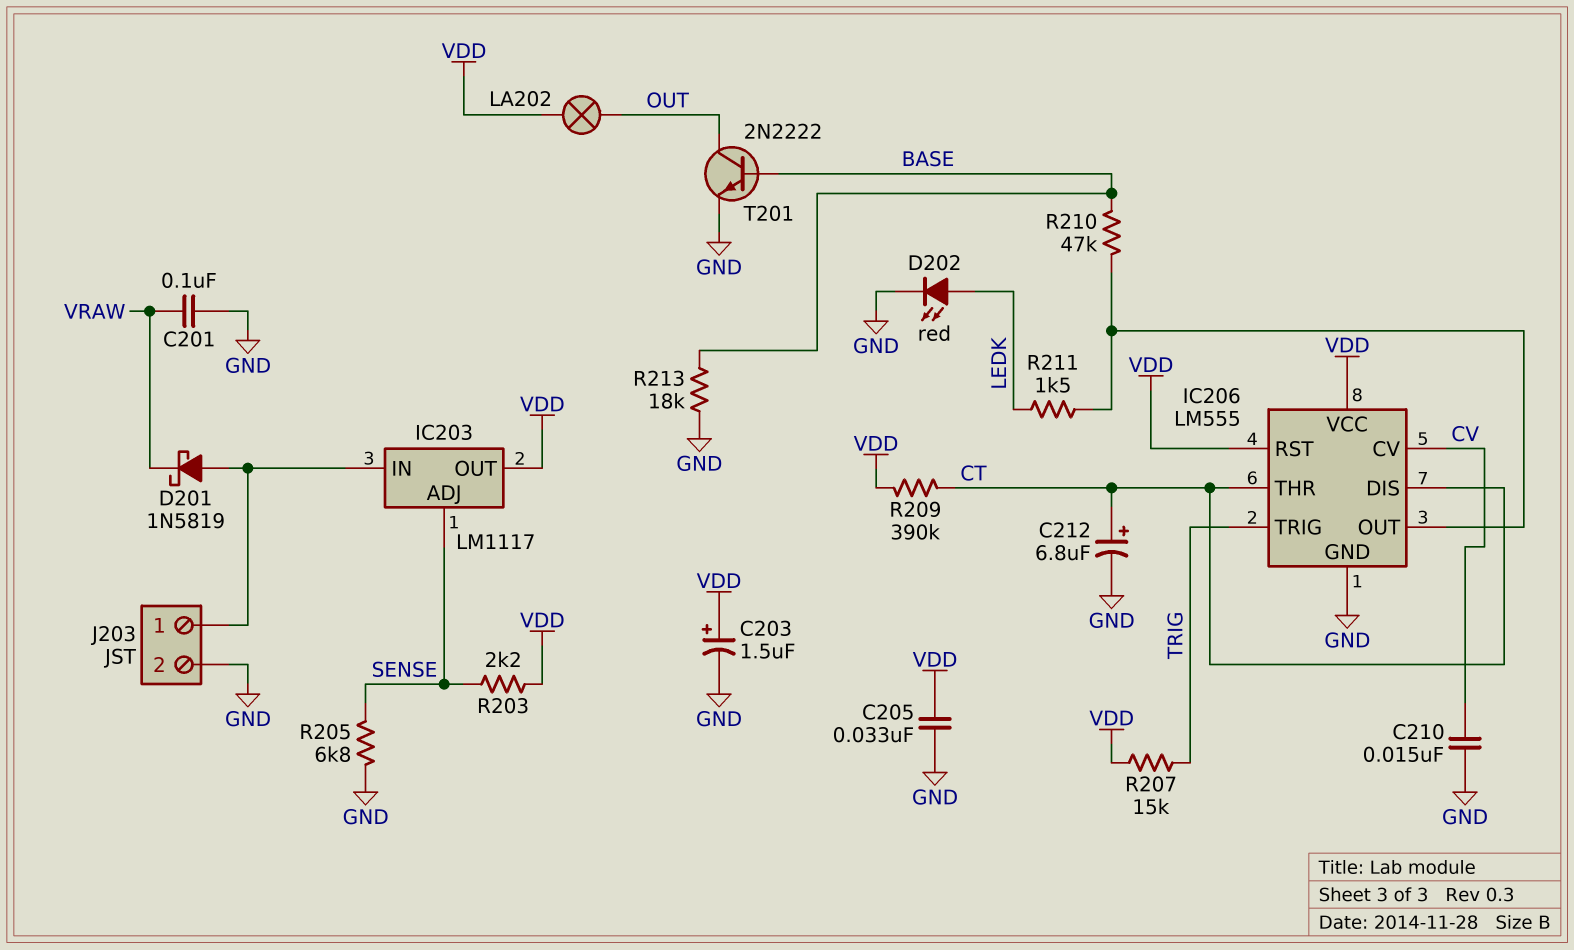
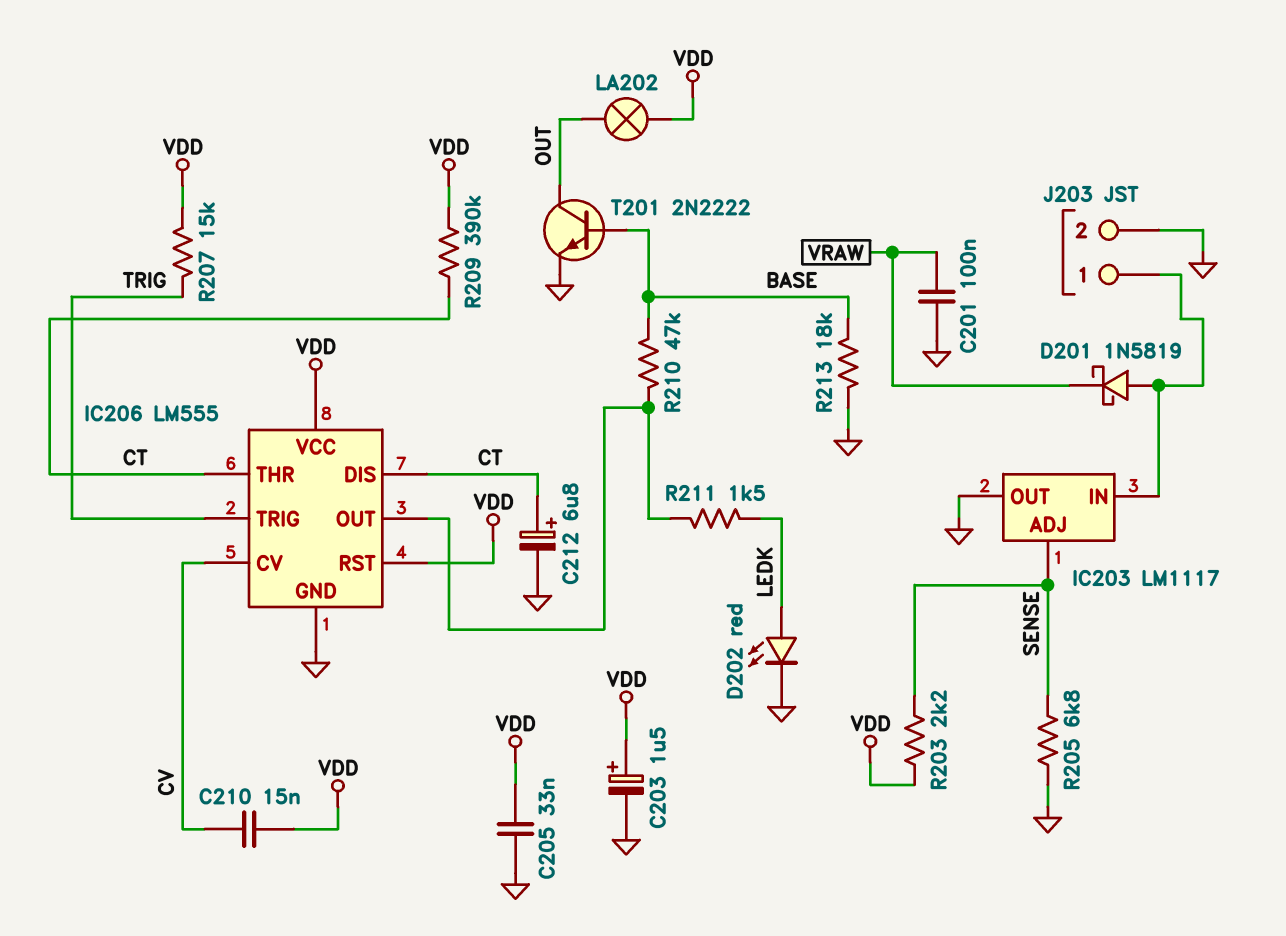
C210: 15nF (CV, GND) -> 15nF (CV, VDD)
IC203 pin OUT: VDD -> GND

